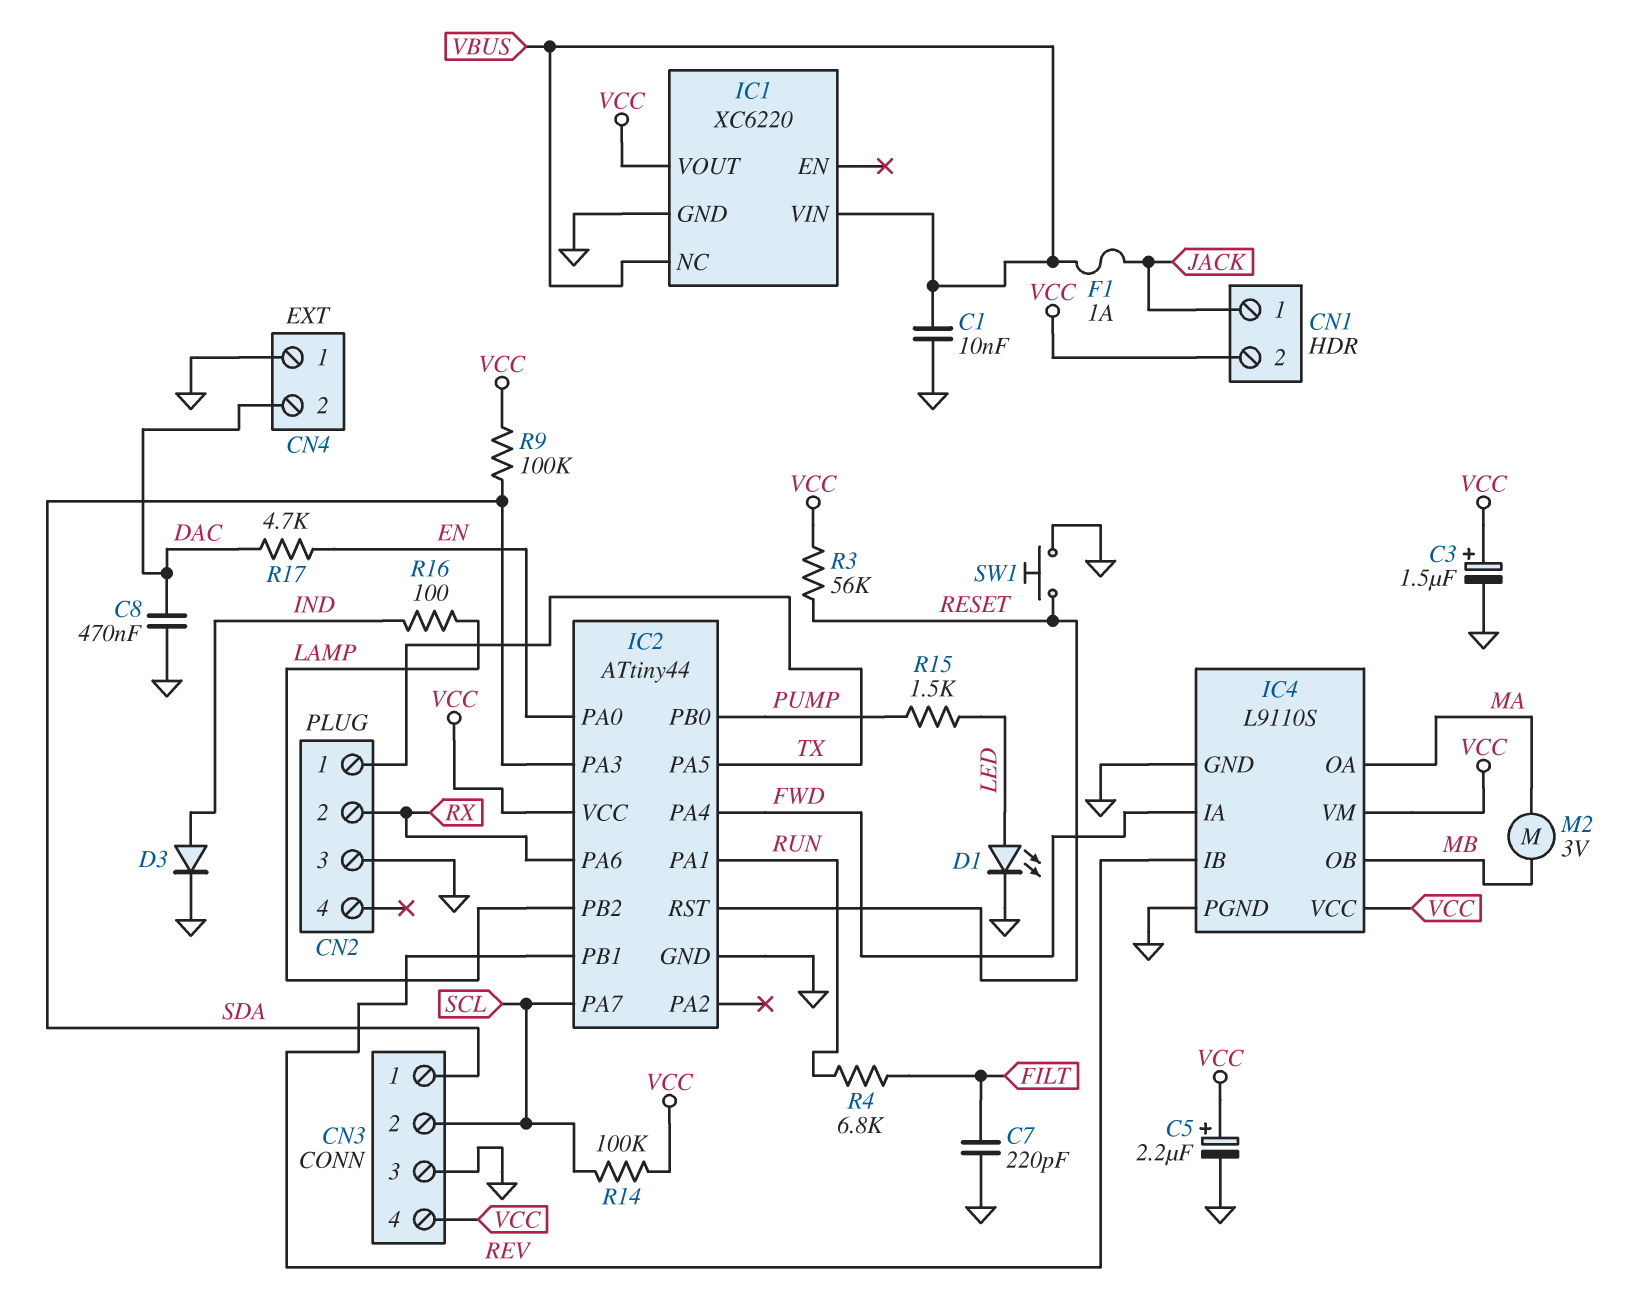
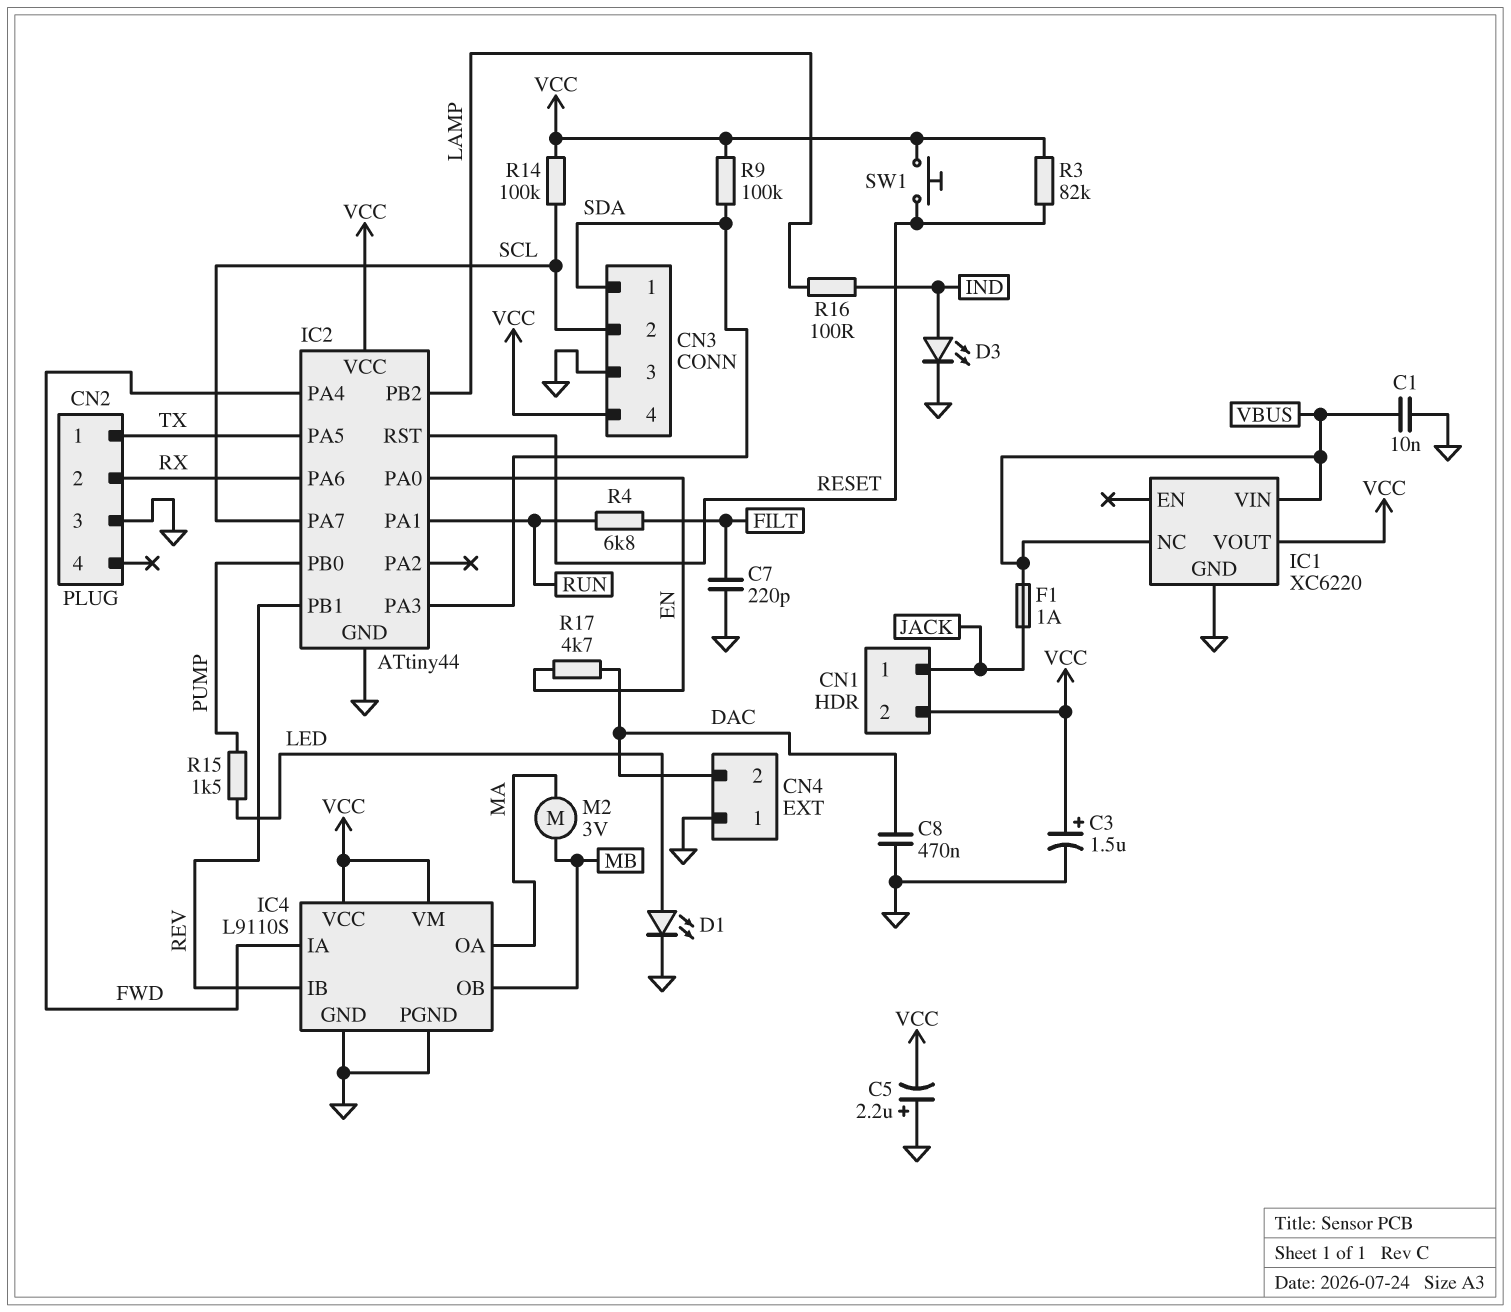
C5: 2.2uF (plus VCC, minus GND) -> 2.2uF (plus GND, minus VCC)
D3: diode (A IND, K GND) -> LED (A IND, K GND)
R3: 56k (RESET, VCC) -> 82k (RESET, VCC)
SW1: button (GND, RESET) -> button (RESET, VCC)

